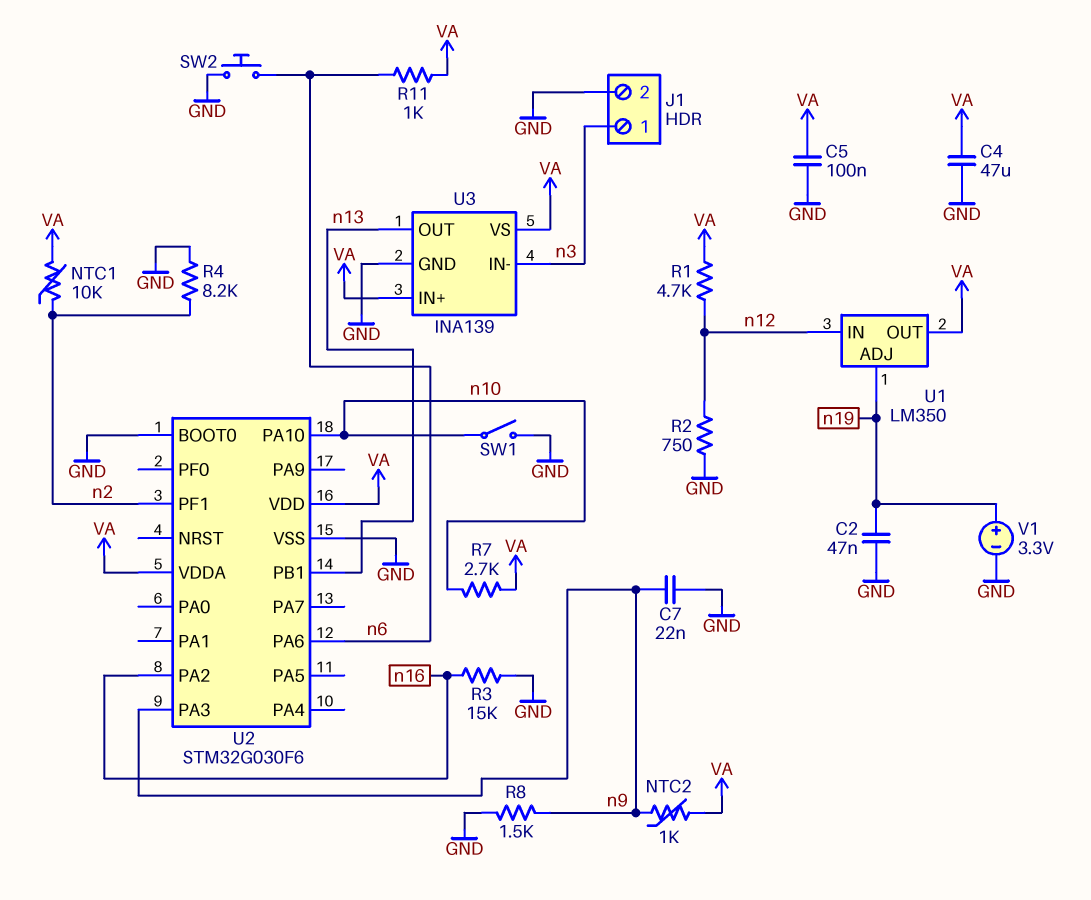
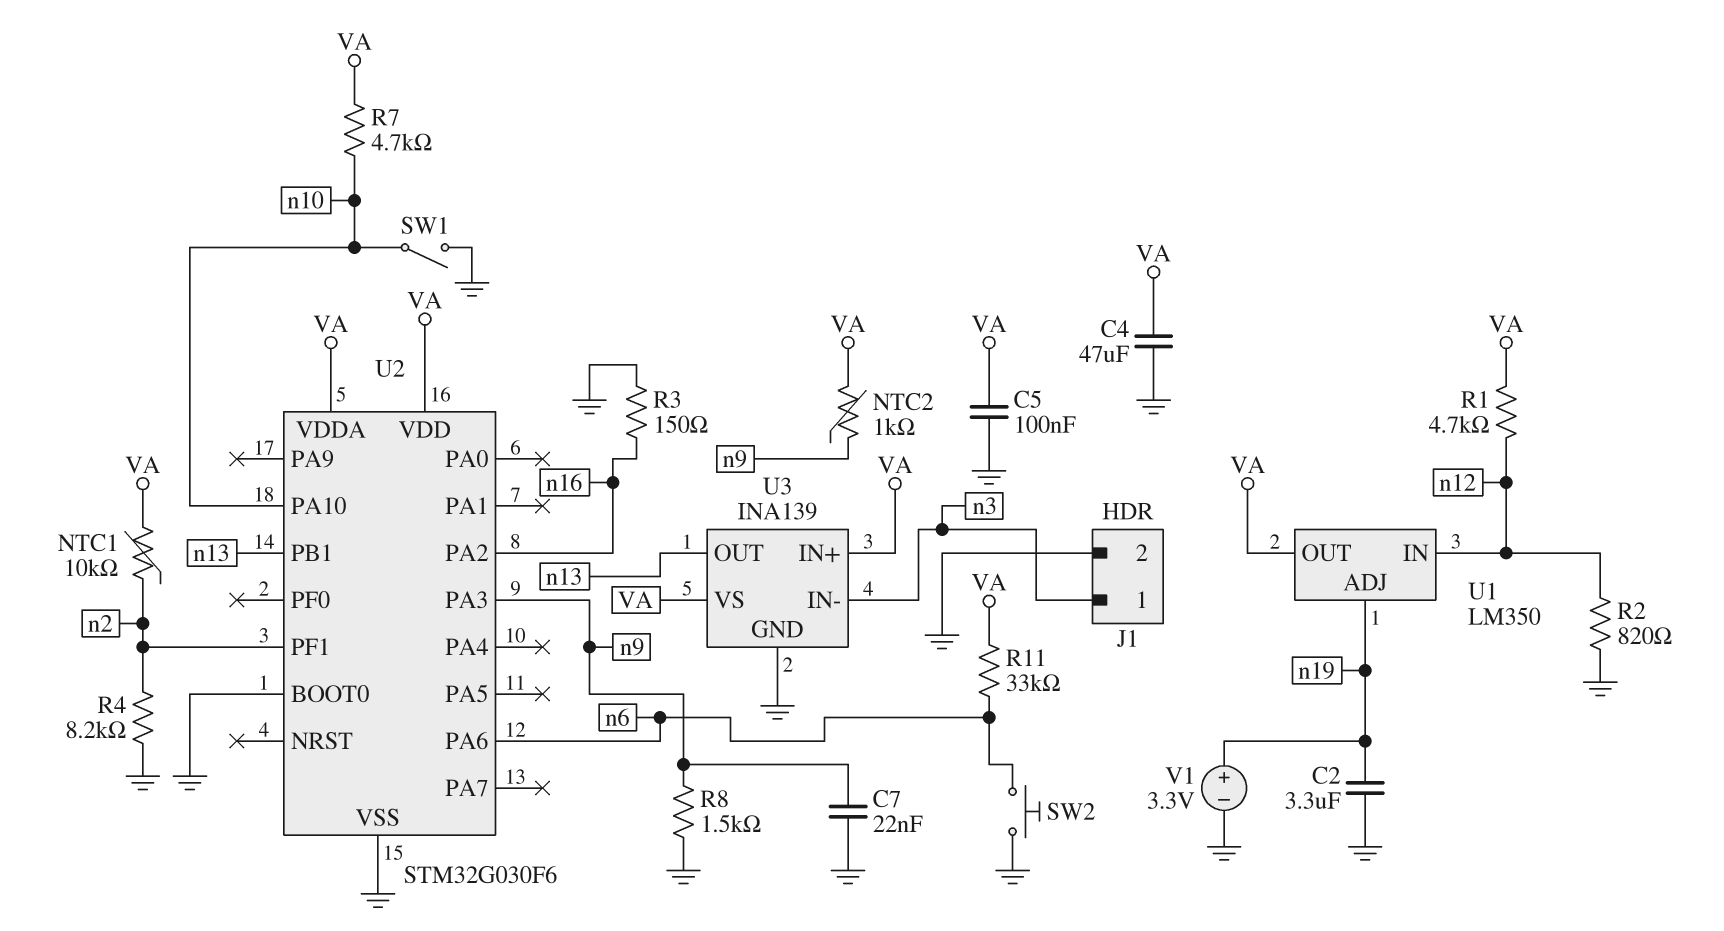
C2: 47nF (GND, n19) -> 3.3uF (GND, n19)
R2: 750 (GND, n12) -> 820 (GND, n12)
R3: 15k (GND, n16) -> 150 (GND, n16)
R7: 2.7k (VA, n10) -> 4.7k (VA, n10)
R11: 1k (VA, n6) -> 33k (VA, n6)

